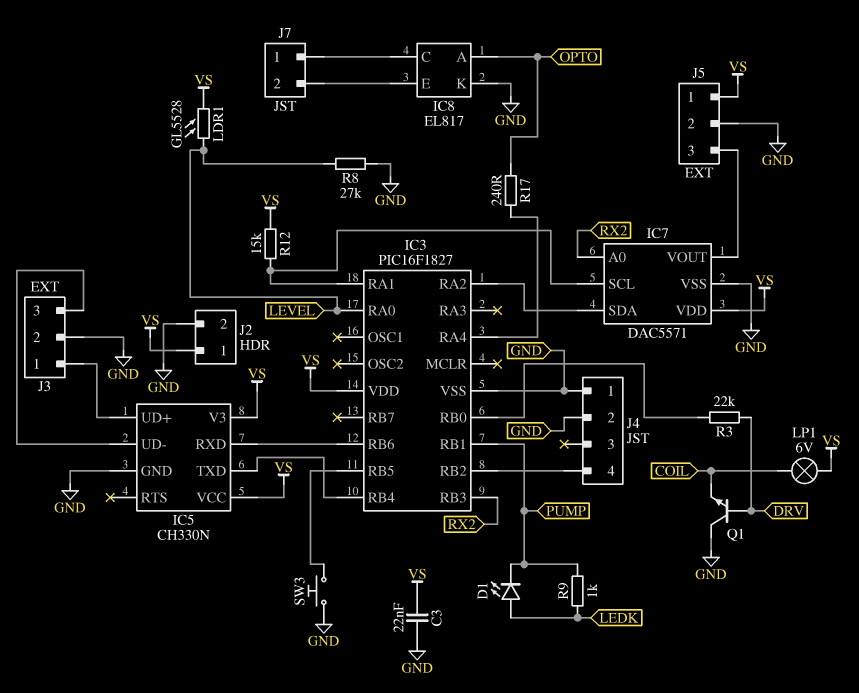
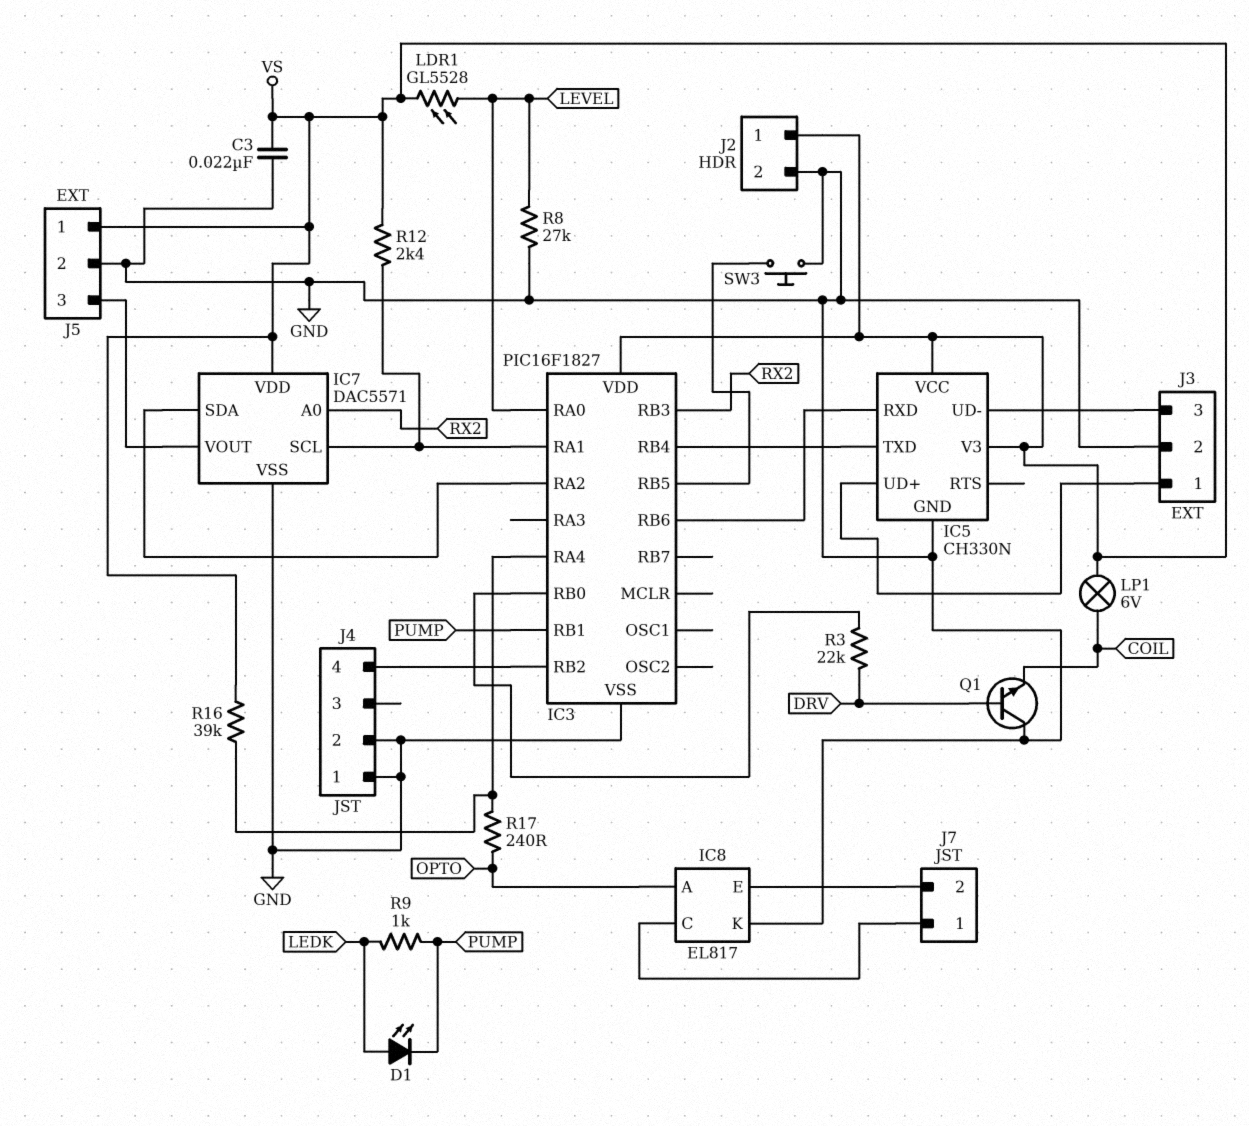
R12: 15k (IC3/RA1, VS) -> 2.4k (IC3/RA1, VS)
R16: none -> 39k (IC3/RA4, VS)

